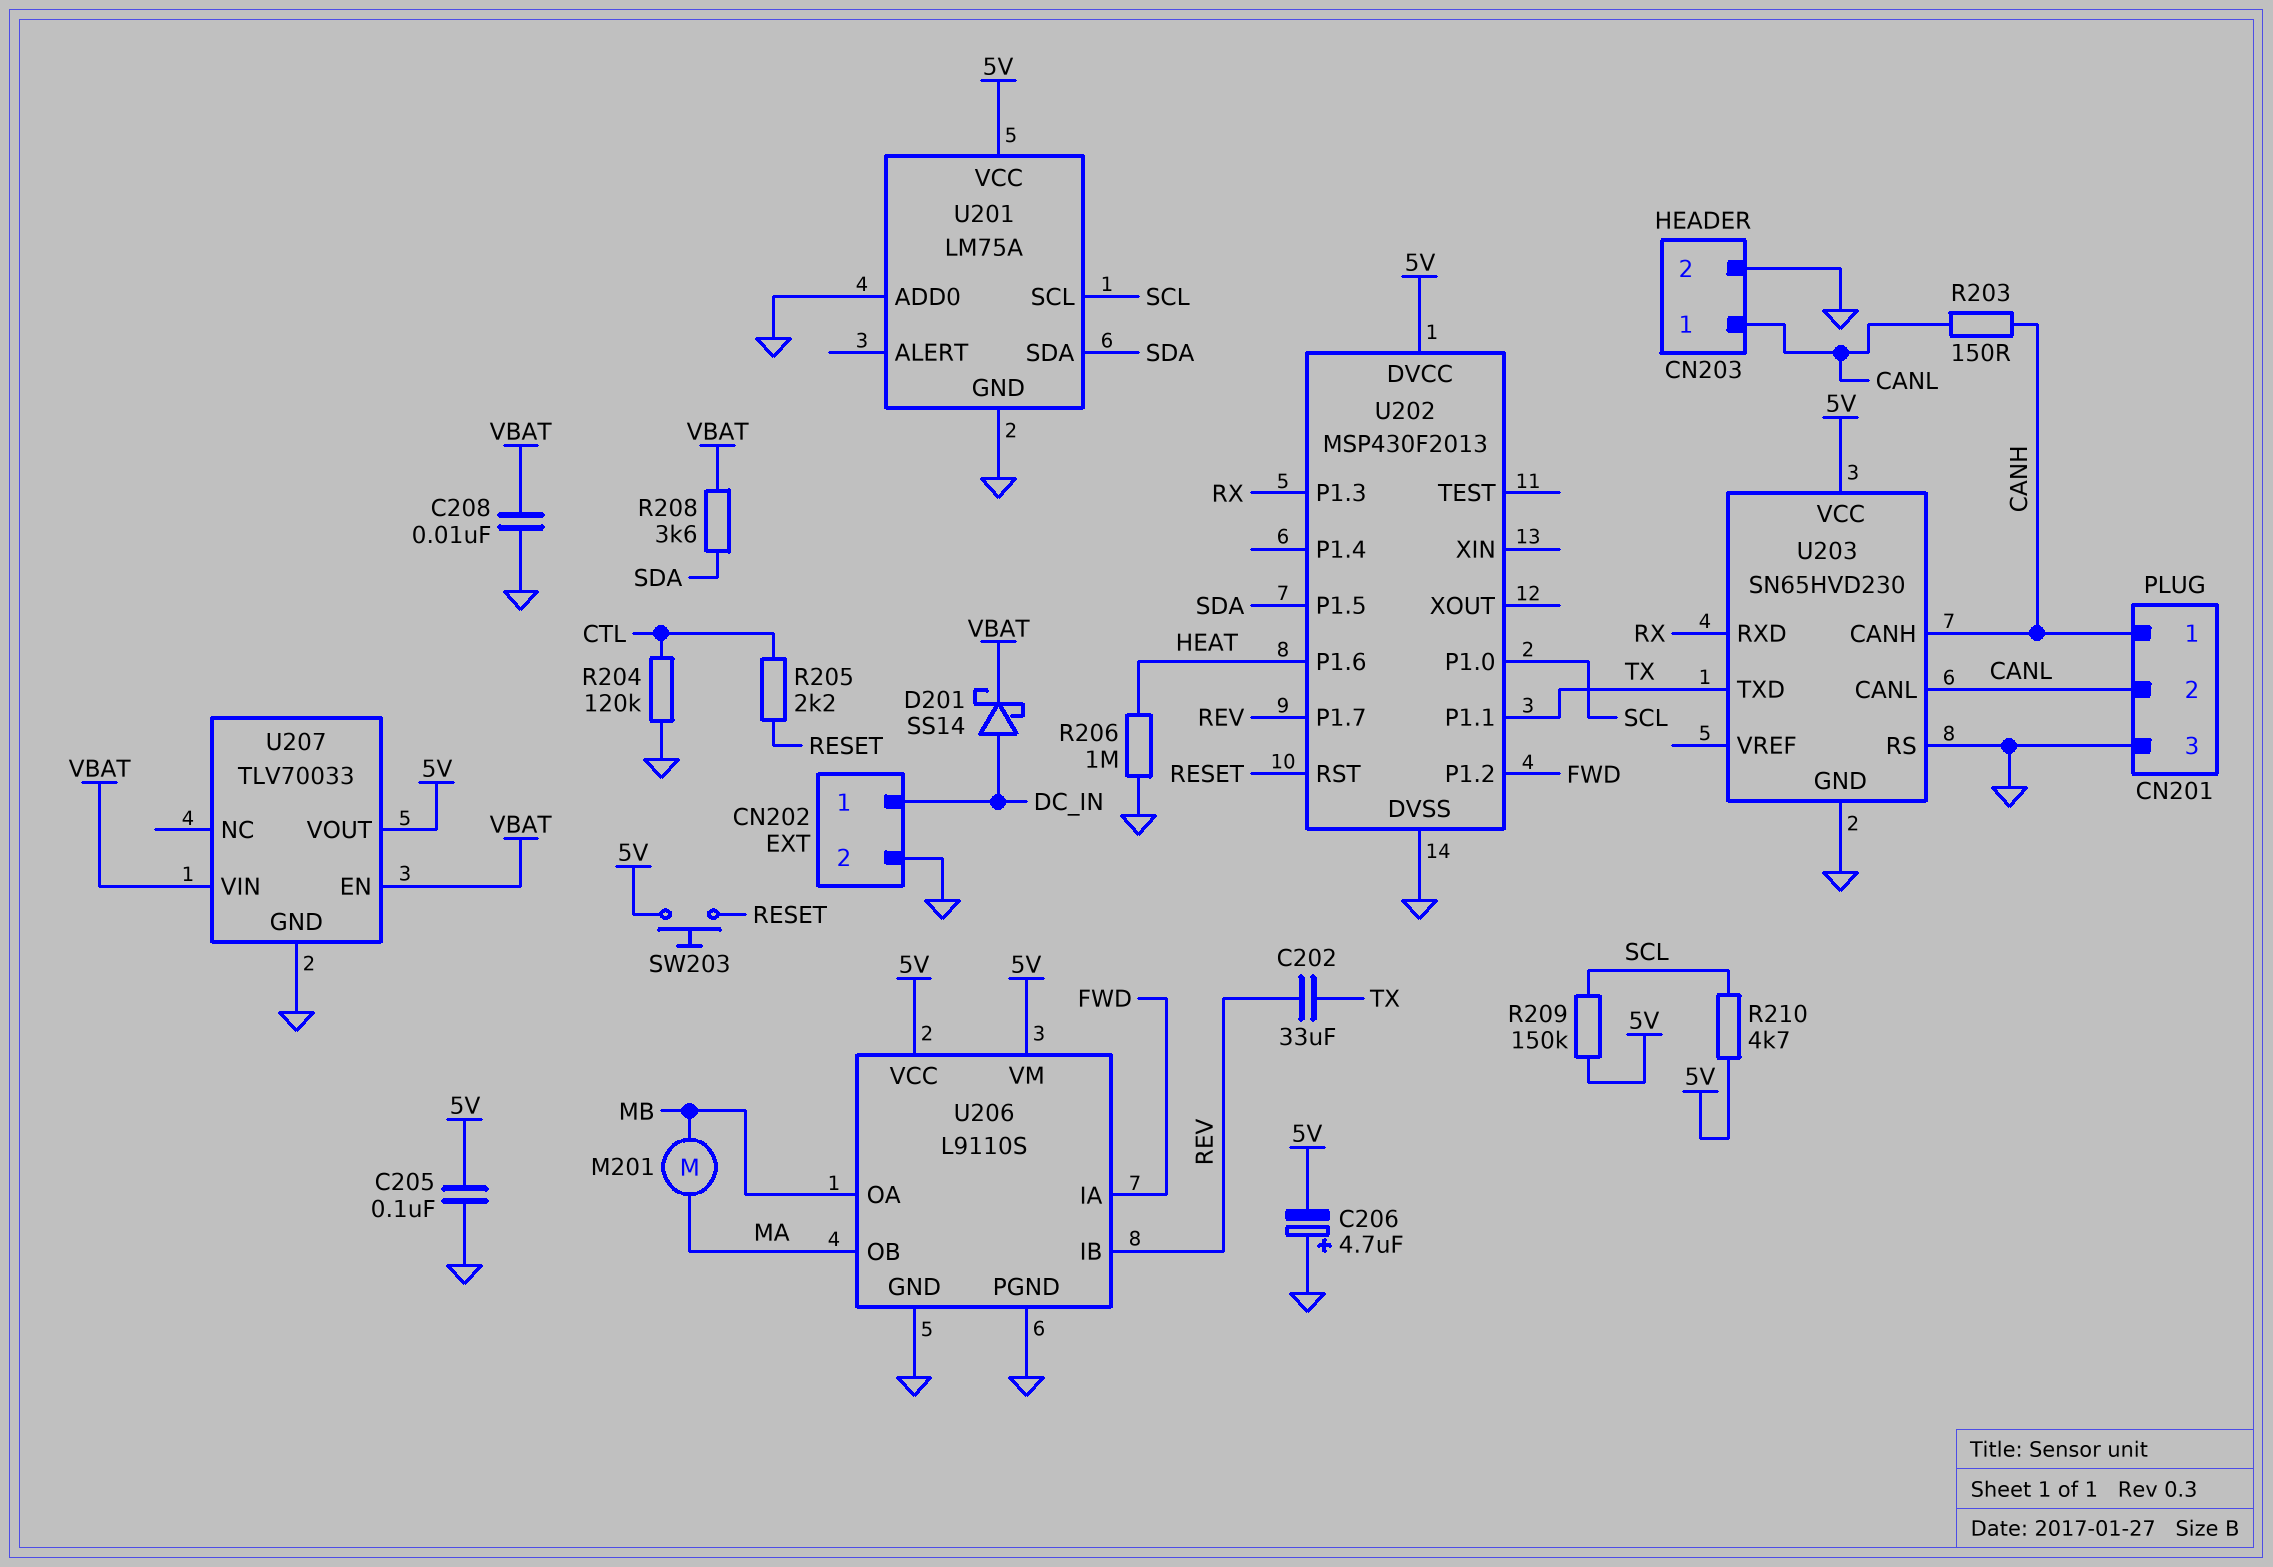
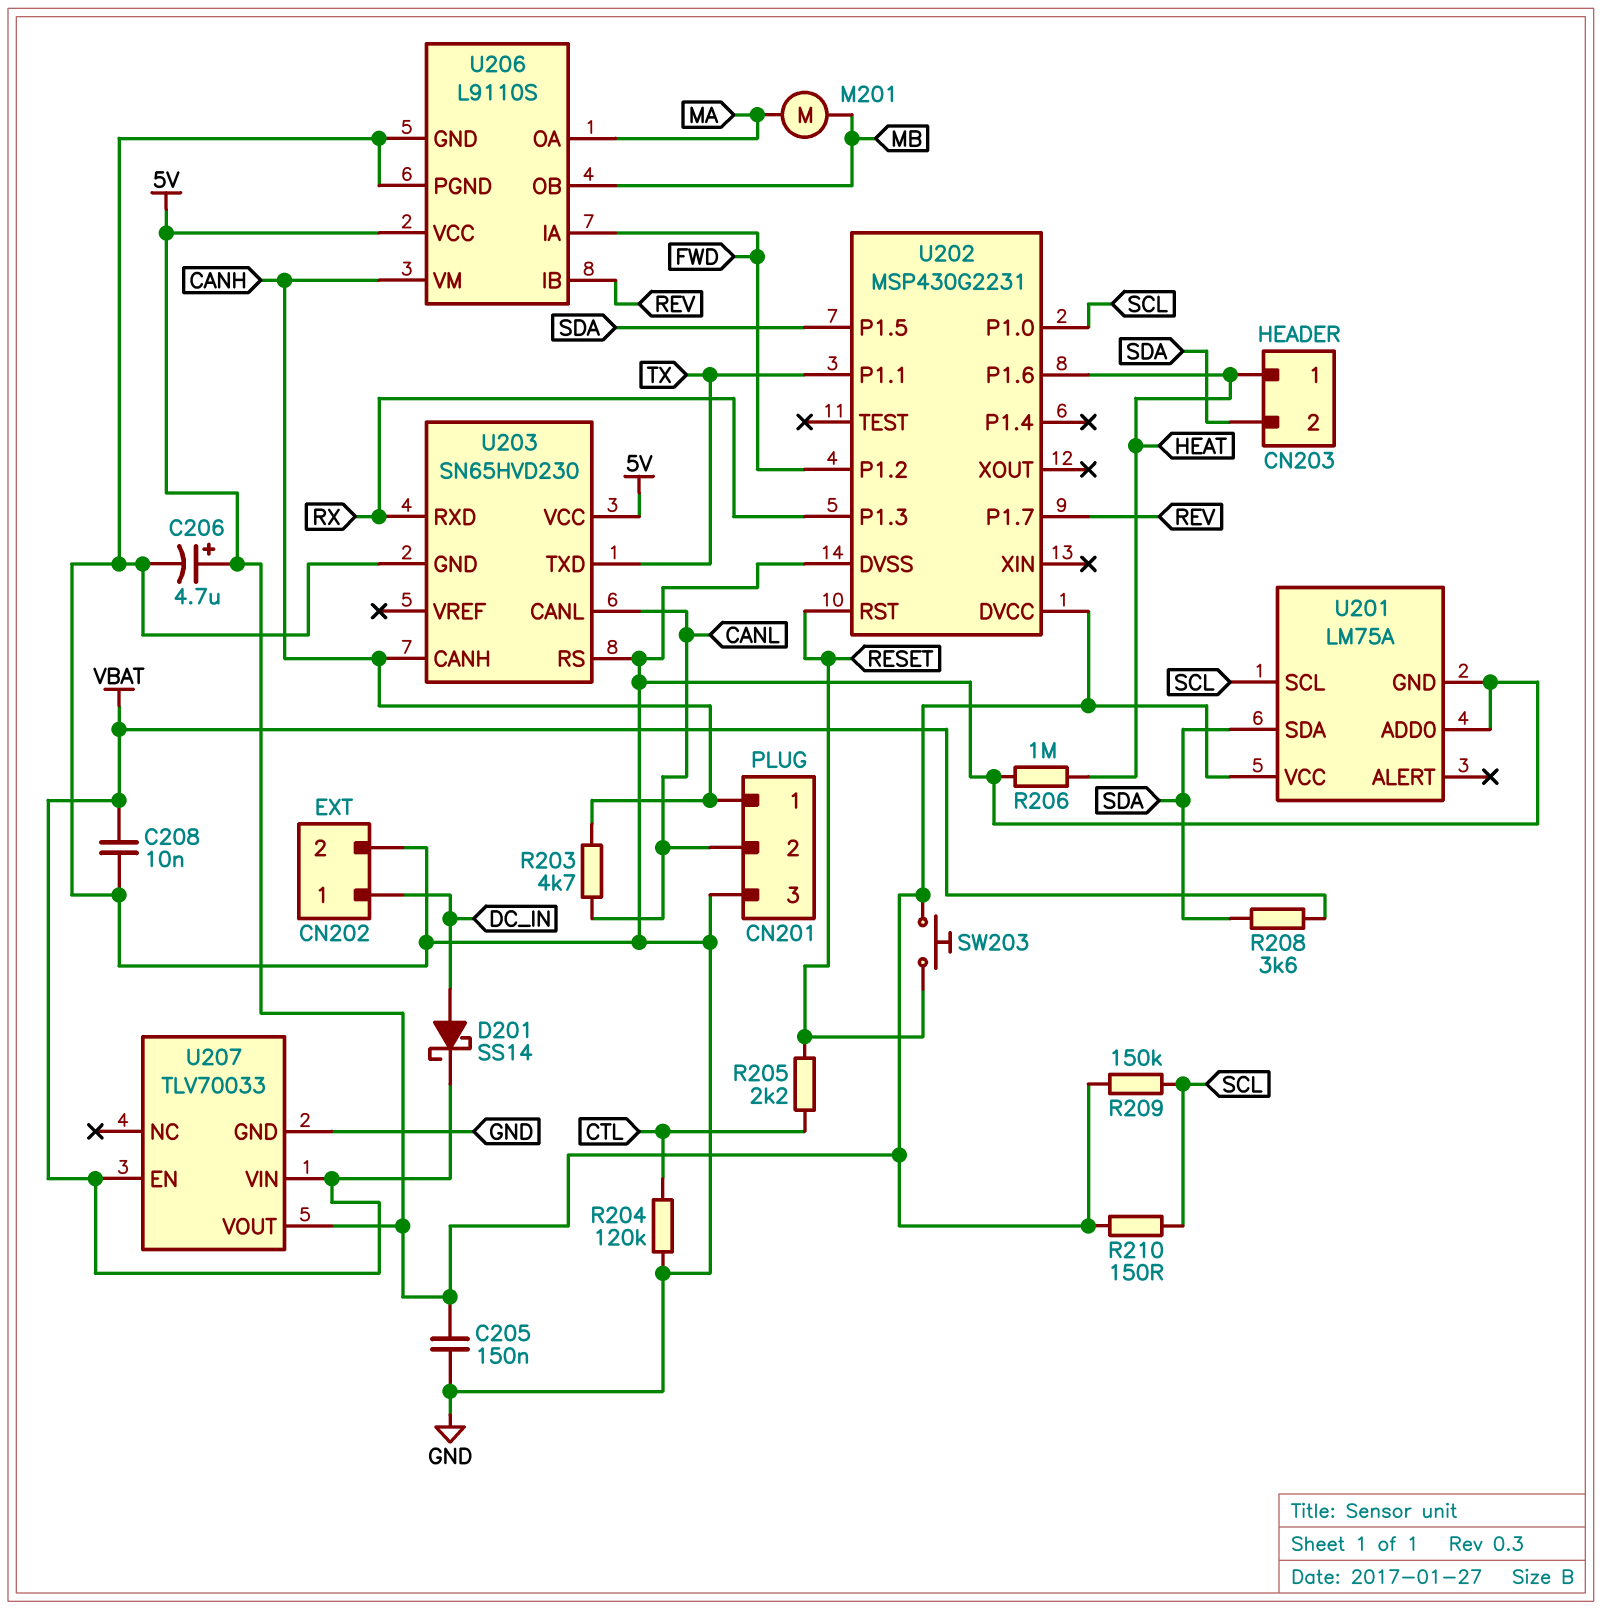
C202: 33uF (REV, TX) -> none
C205: 100nF (5V, GND) -> 150nF (5V, GND)
C206: 4.7uF (plus GND, minus 5V) -> 4.7uF (plus 5V, minus GND)
CN203 pin 1: CANL -> HEAT
CN203 pin 2: GND -> SDA
R203: 150 (CANH, CANL) -> 4.7k (CANH, CANL)
R210: 4.7k (5V, SCL) -> 150 (5V, SCL)
U202: MSP430F2013 -> MSP430G2231
U206 pin OA: MB -> MA
U206 pin OB: MA -> MB
U206 pin VM: 5V -> CANH

